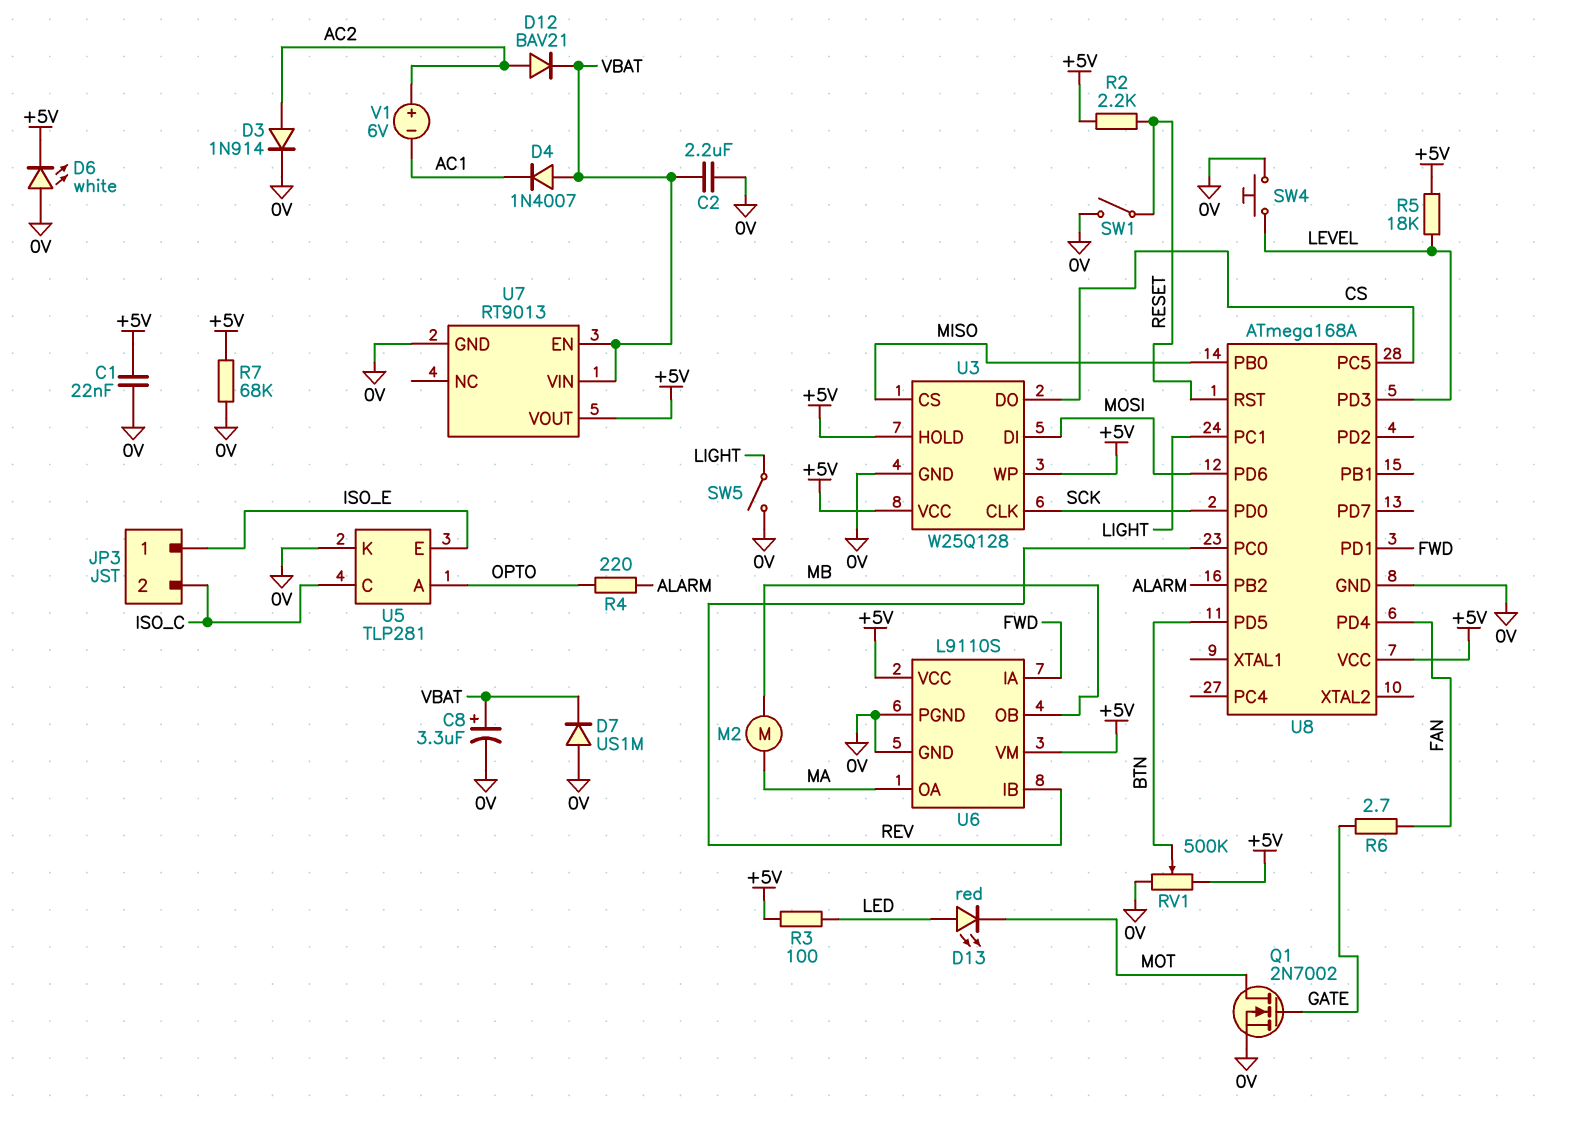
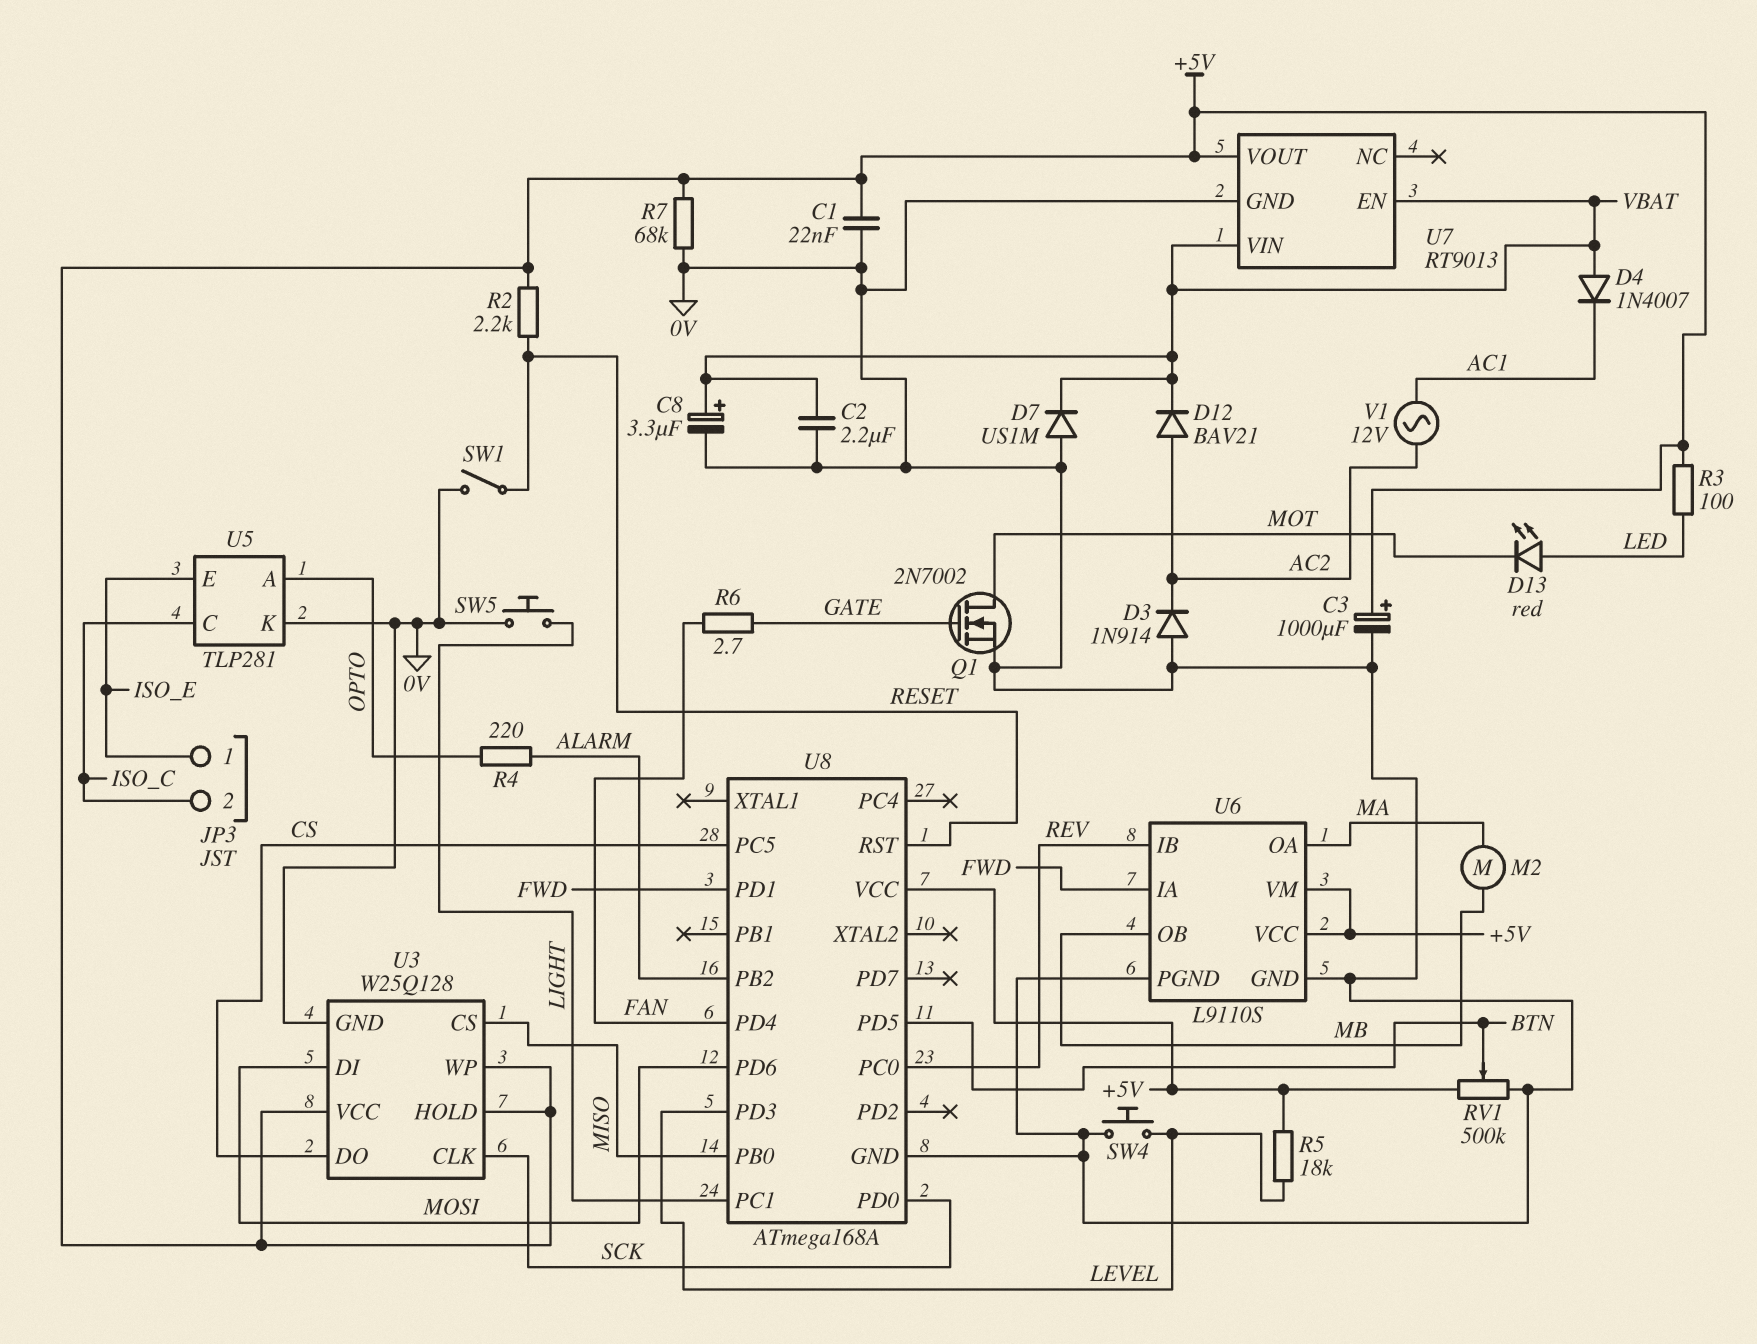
C3: none -> 1000uF (plus +5V, minus 0V)
D3: diode 1N914 (A AC2, K 0V) -> diode 1N914 (A 0V, K AC2)
D6: LED white (A 0V, K +5V) -> none
SW5: switch (0V, LIGHT) -> button (0V, LIGHT)
V1: 6V (plus AC2, minus AC1) -> AC 12V (AC1, AC2)

